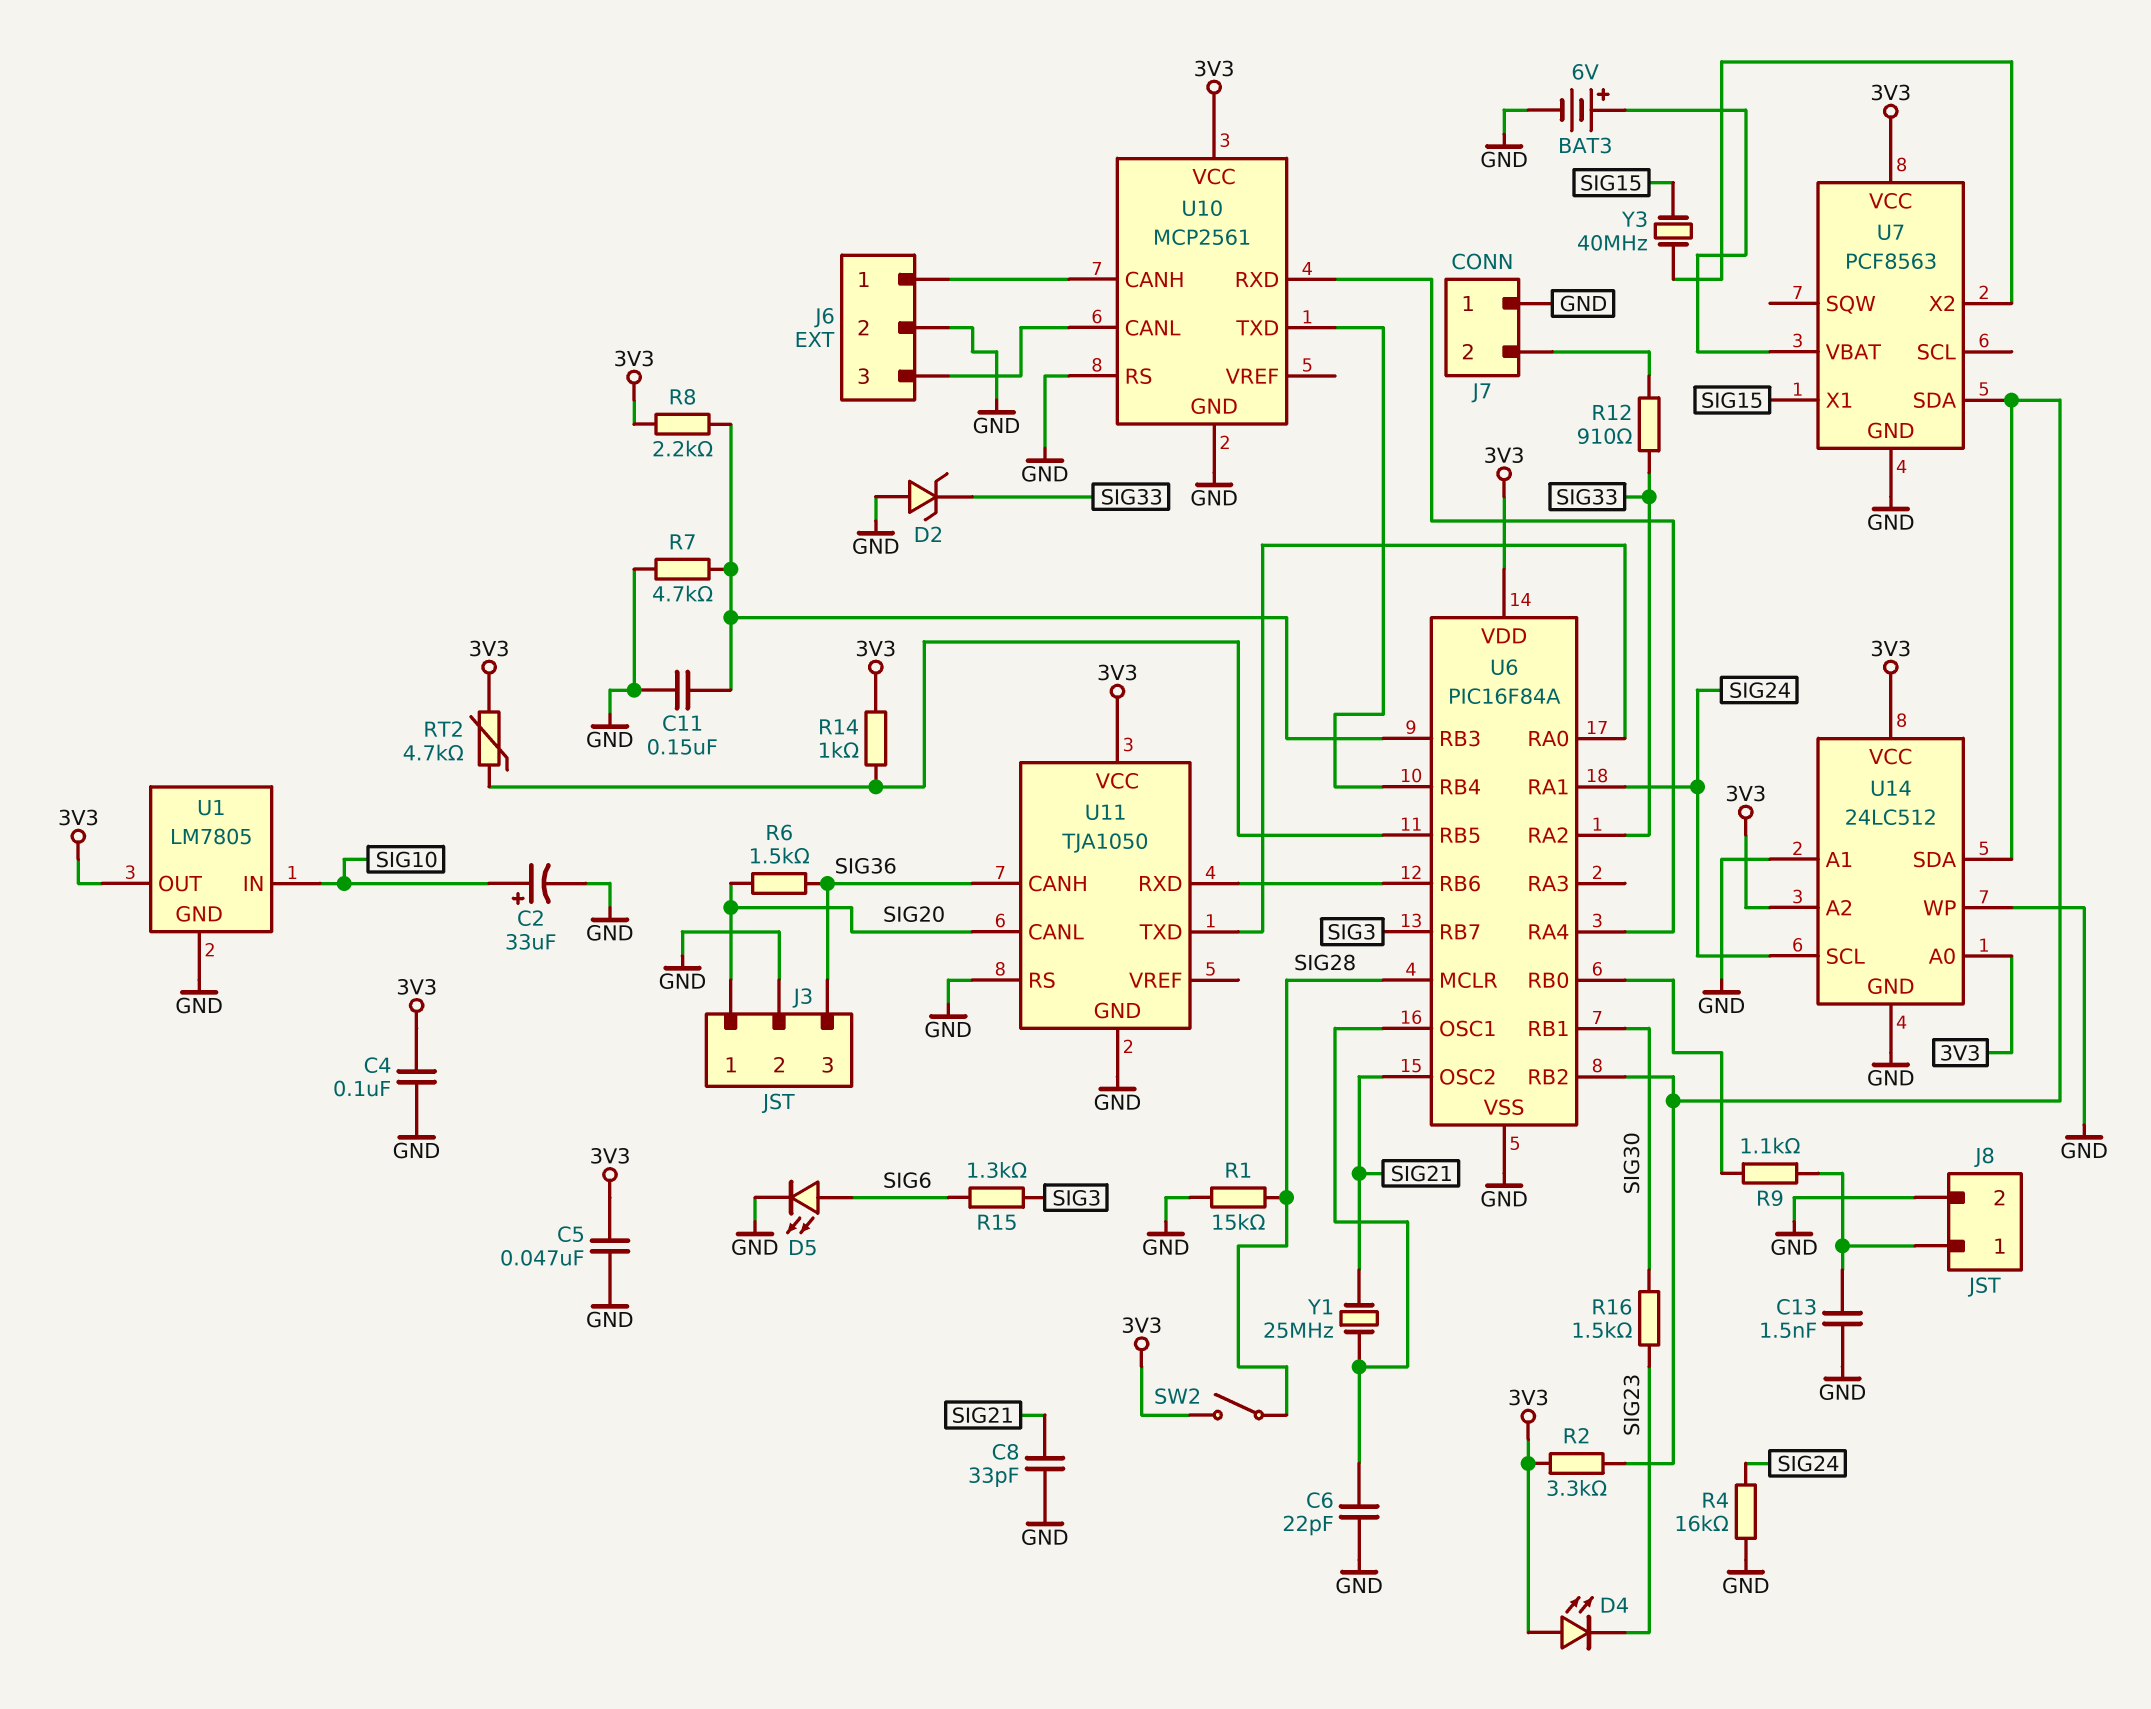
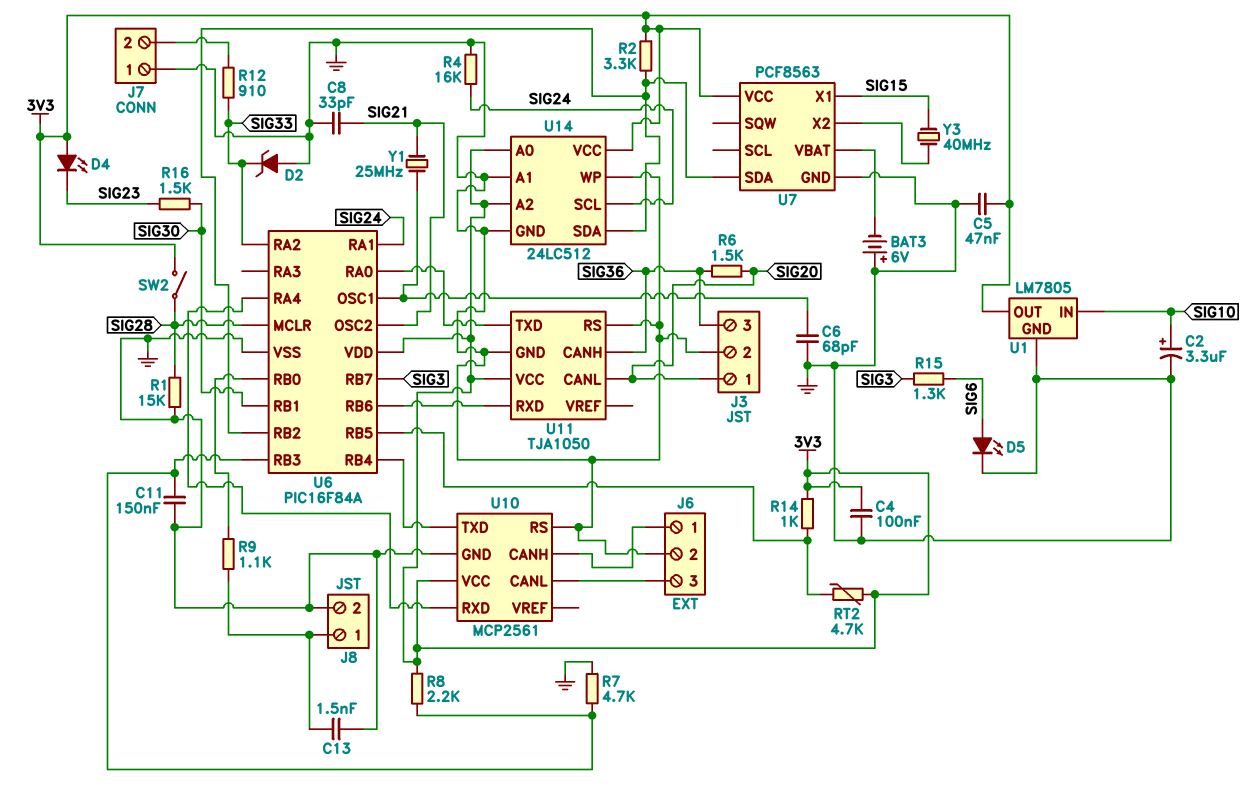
BAT3: 6V (plus U7/VBAT, minus GND) -> 6V (plus GND, minus U7/VBAT)
C2: 33uF (plus SIG10, minus GND) -> 3.3uF (plus SIG10, minus GND)
C6: 22pF (GND, U6/OSC1) -> 68pF (GND, U6/OSC1)

